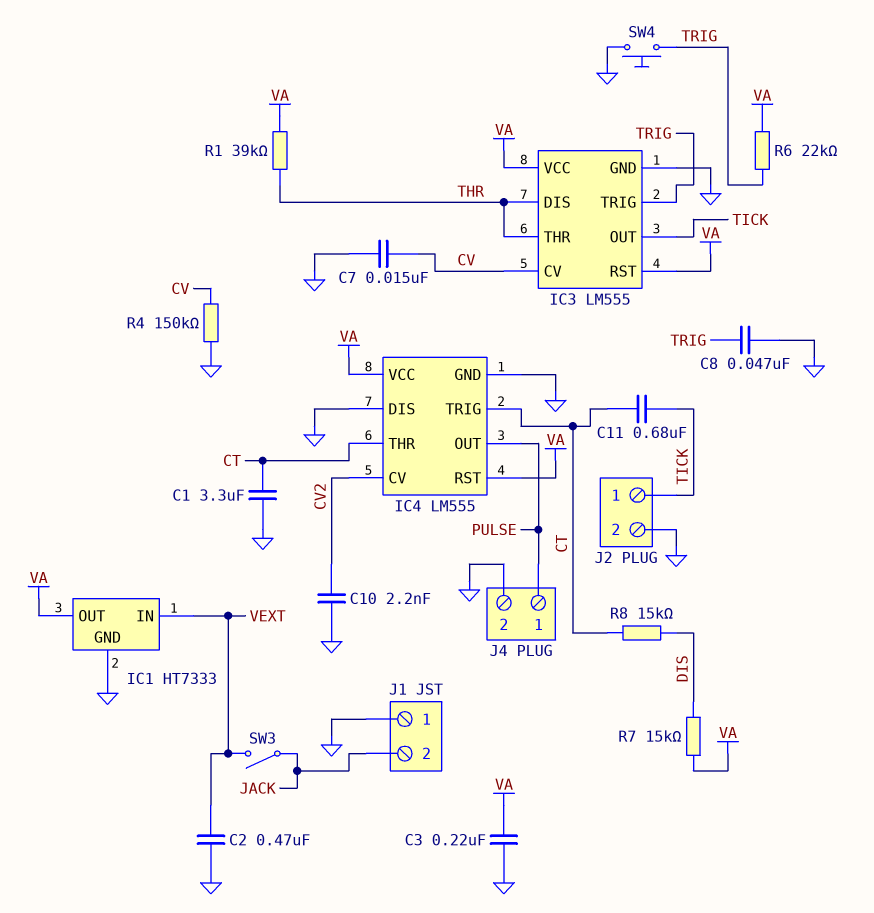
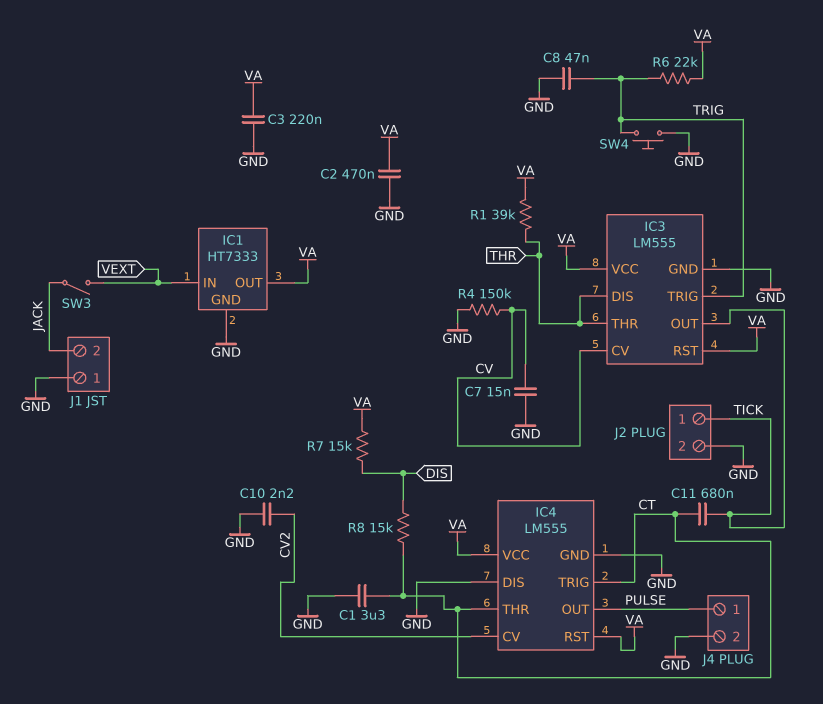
C2: 470nF (GND, VEXT) -> 470nF (GND, VA)

